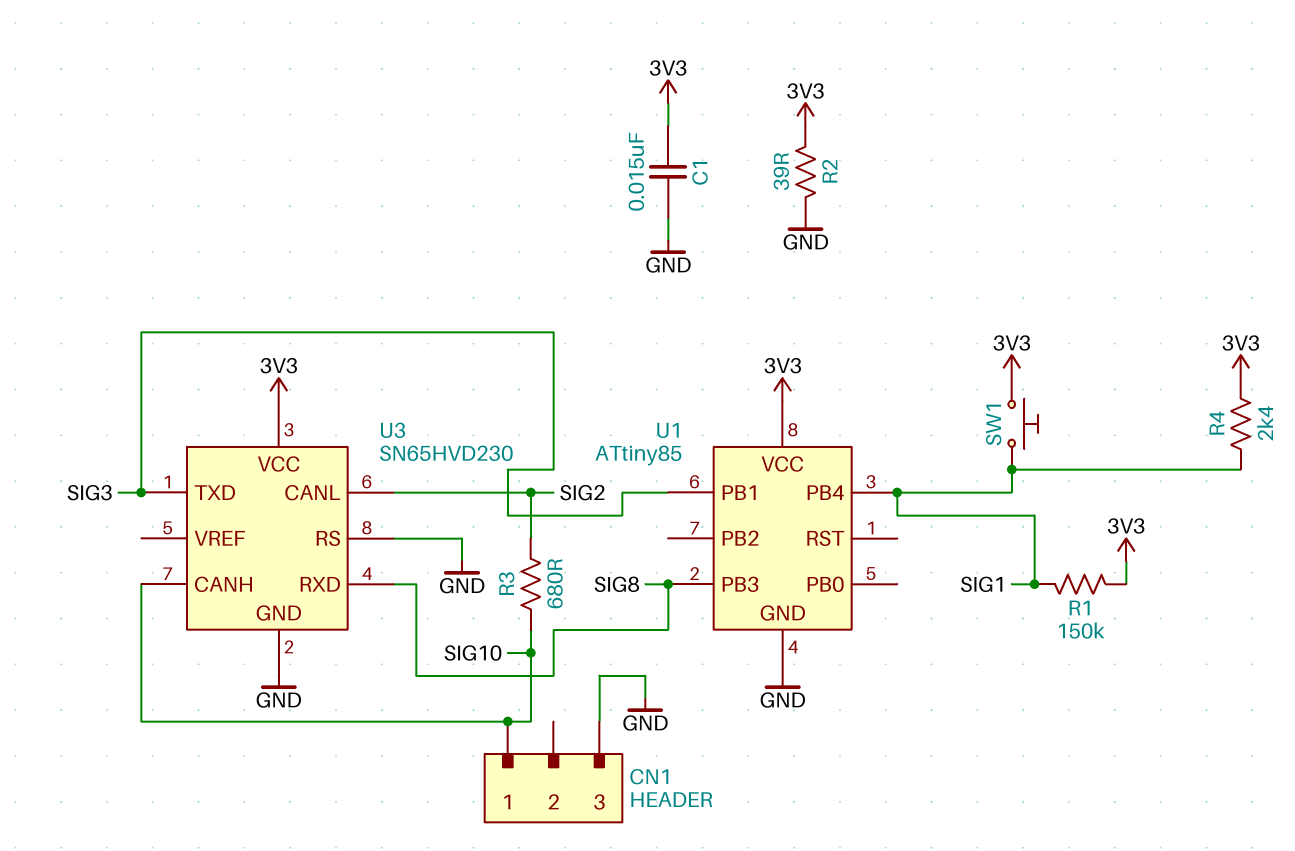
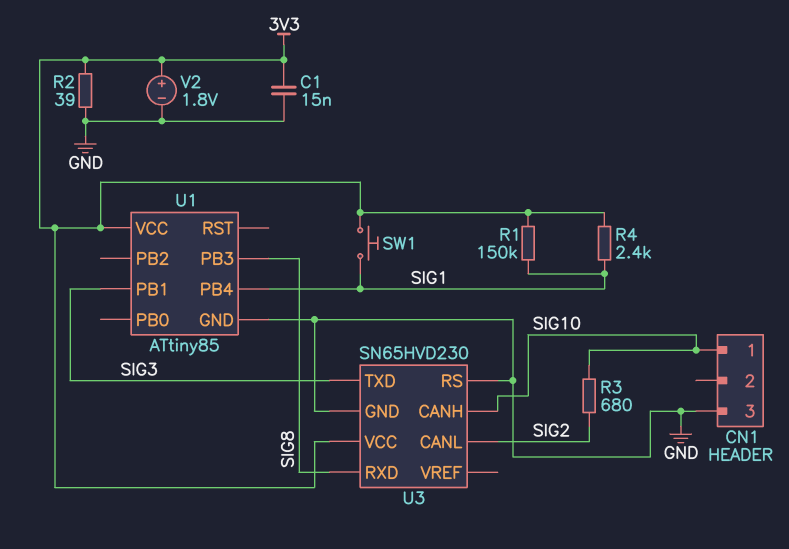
V2: none -> 1.8V (plus 3V3, minus GND)

